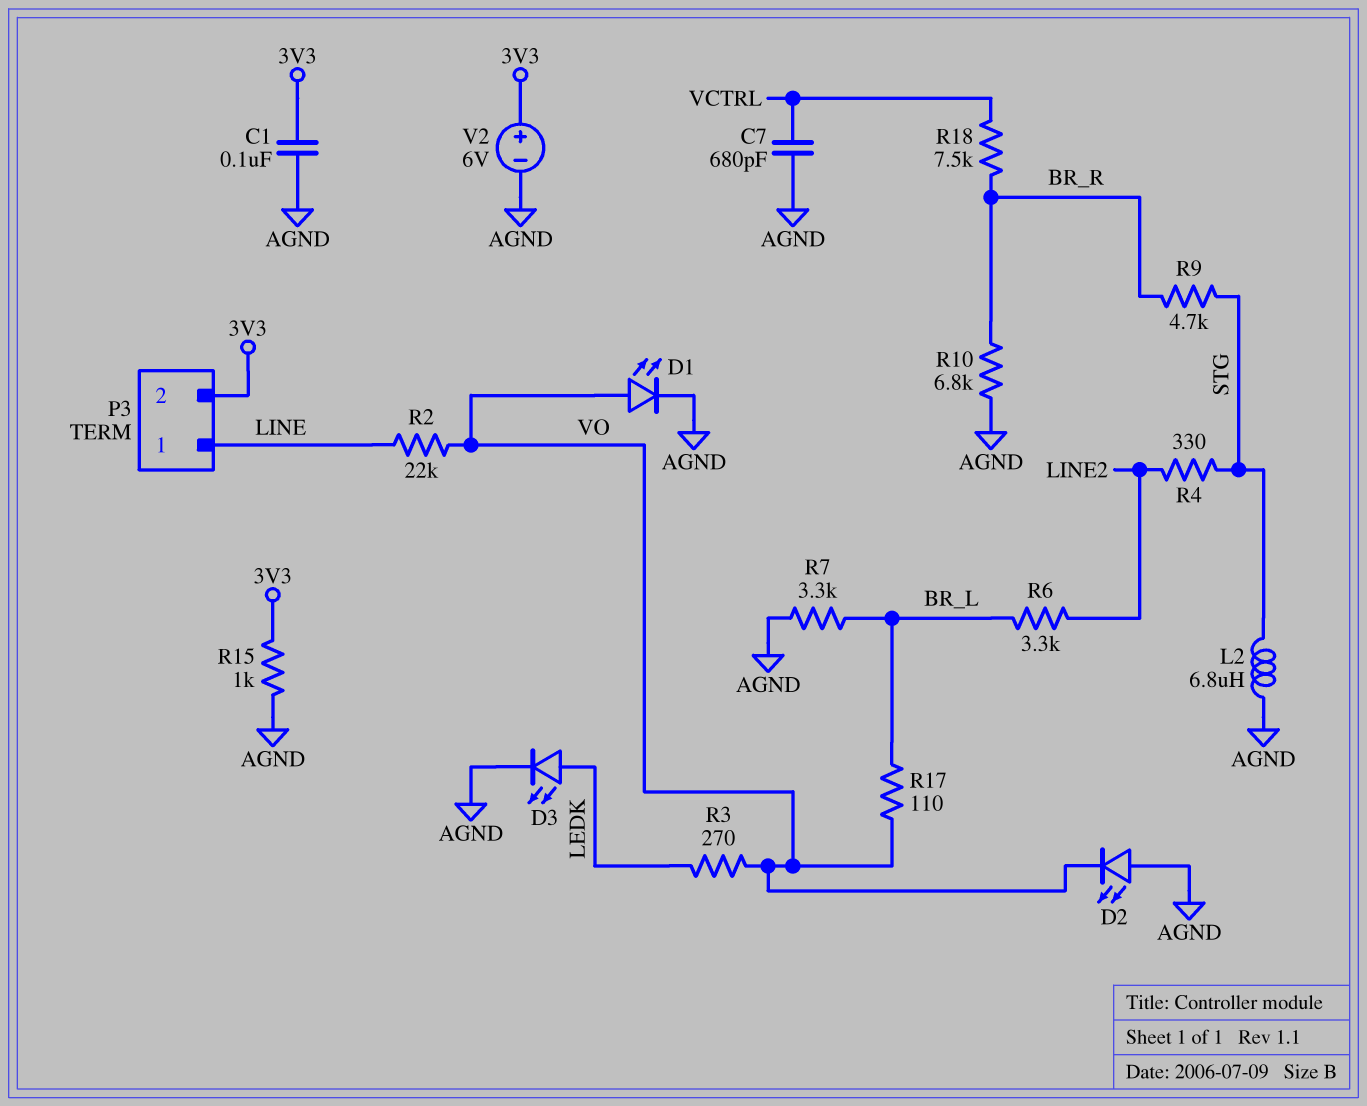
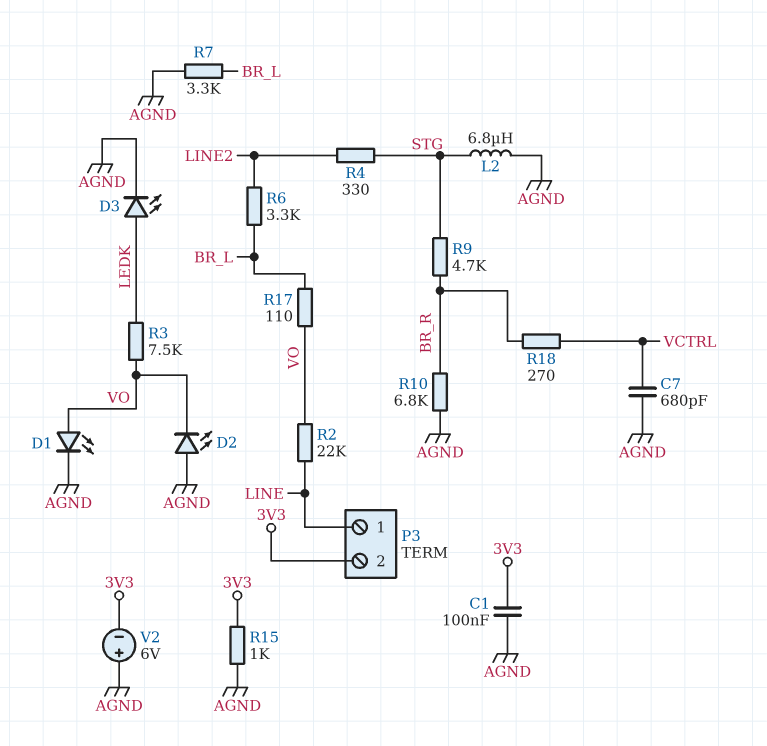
R3: 270 (LEDK, VO) -> 7.5k (LEDK, VO)
R18: 7.5k (BR_R, VCTRL) -> 270 (BR_R, VCTRL)
V2: 6V (plus 3V3, minus AGND) -> 6V (plus AGND, minus 3V3)

